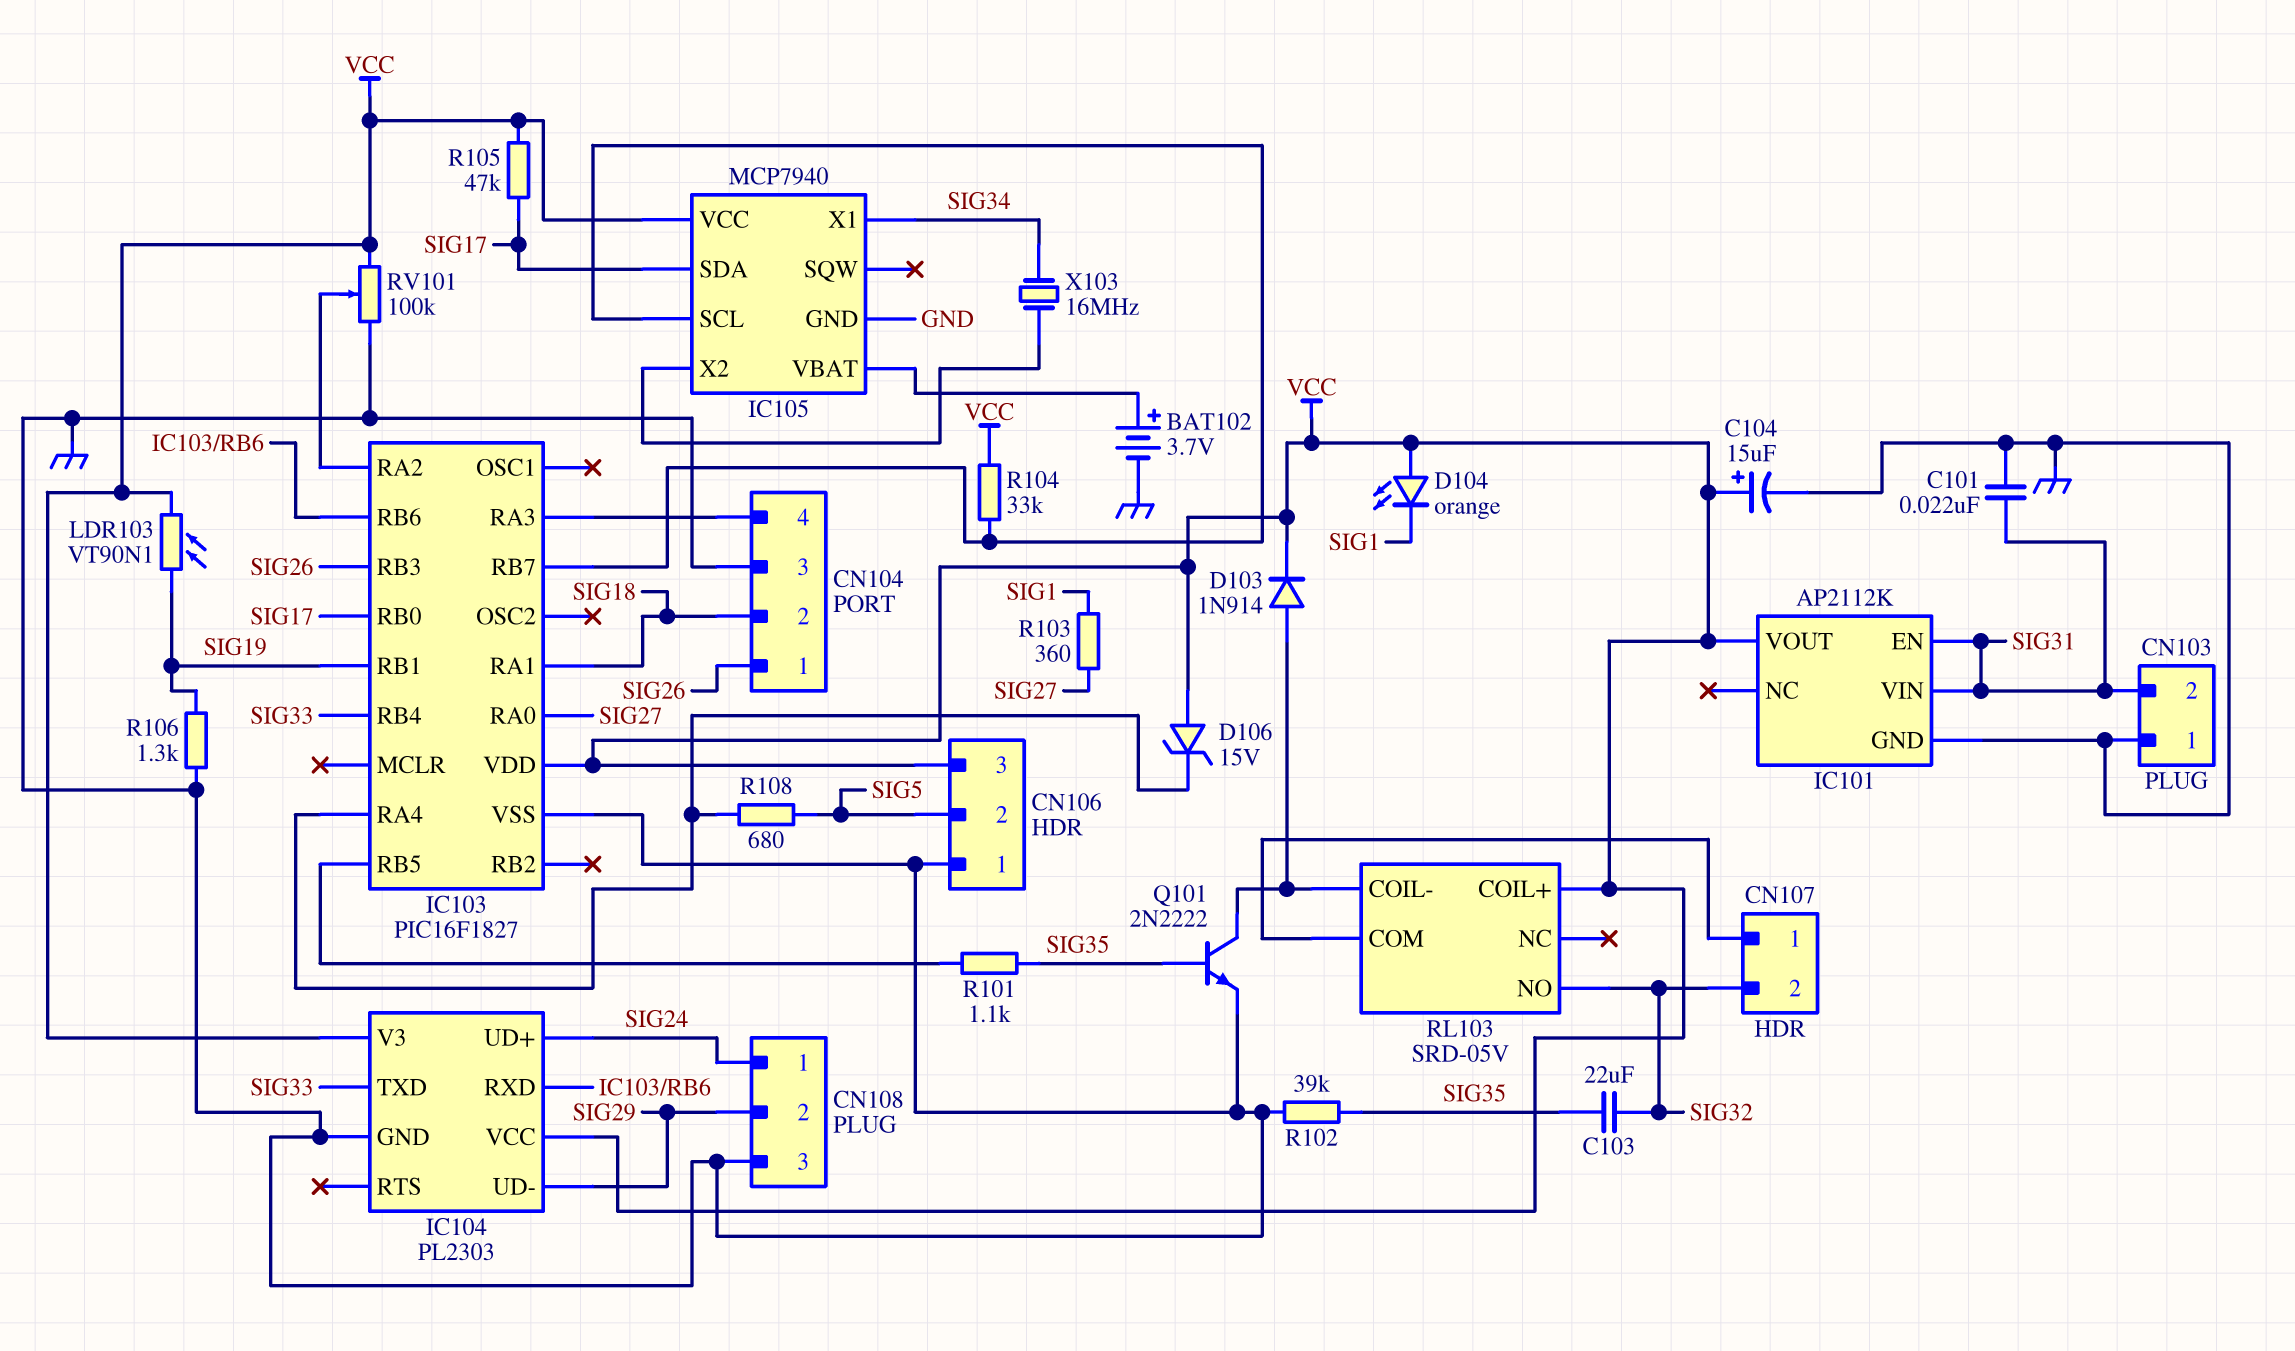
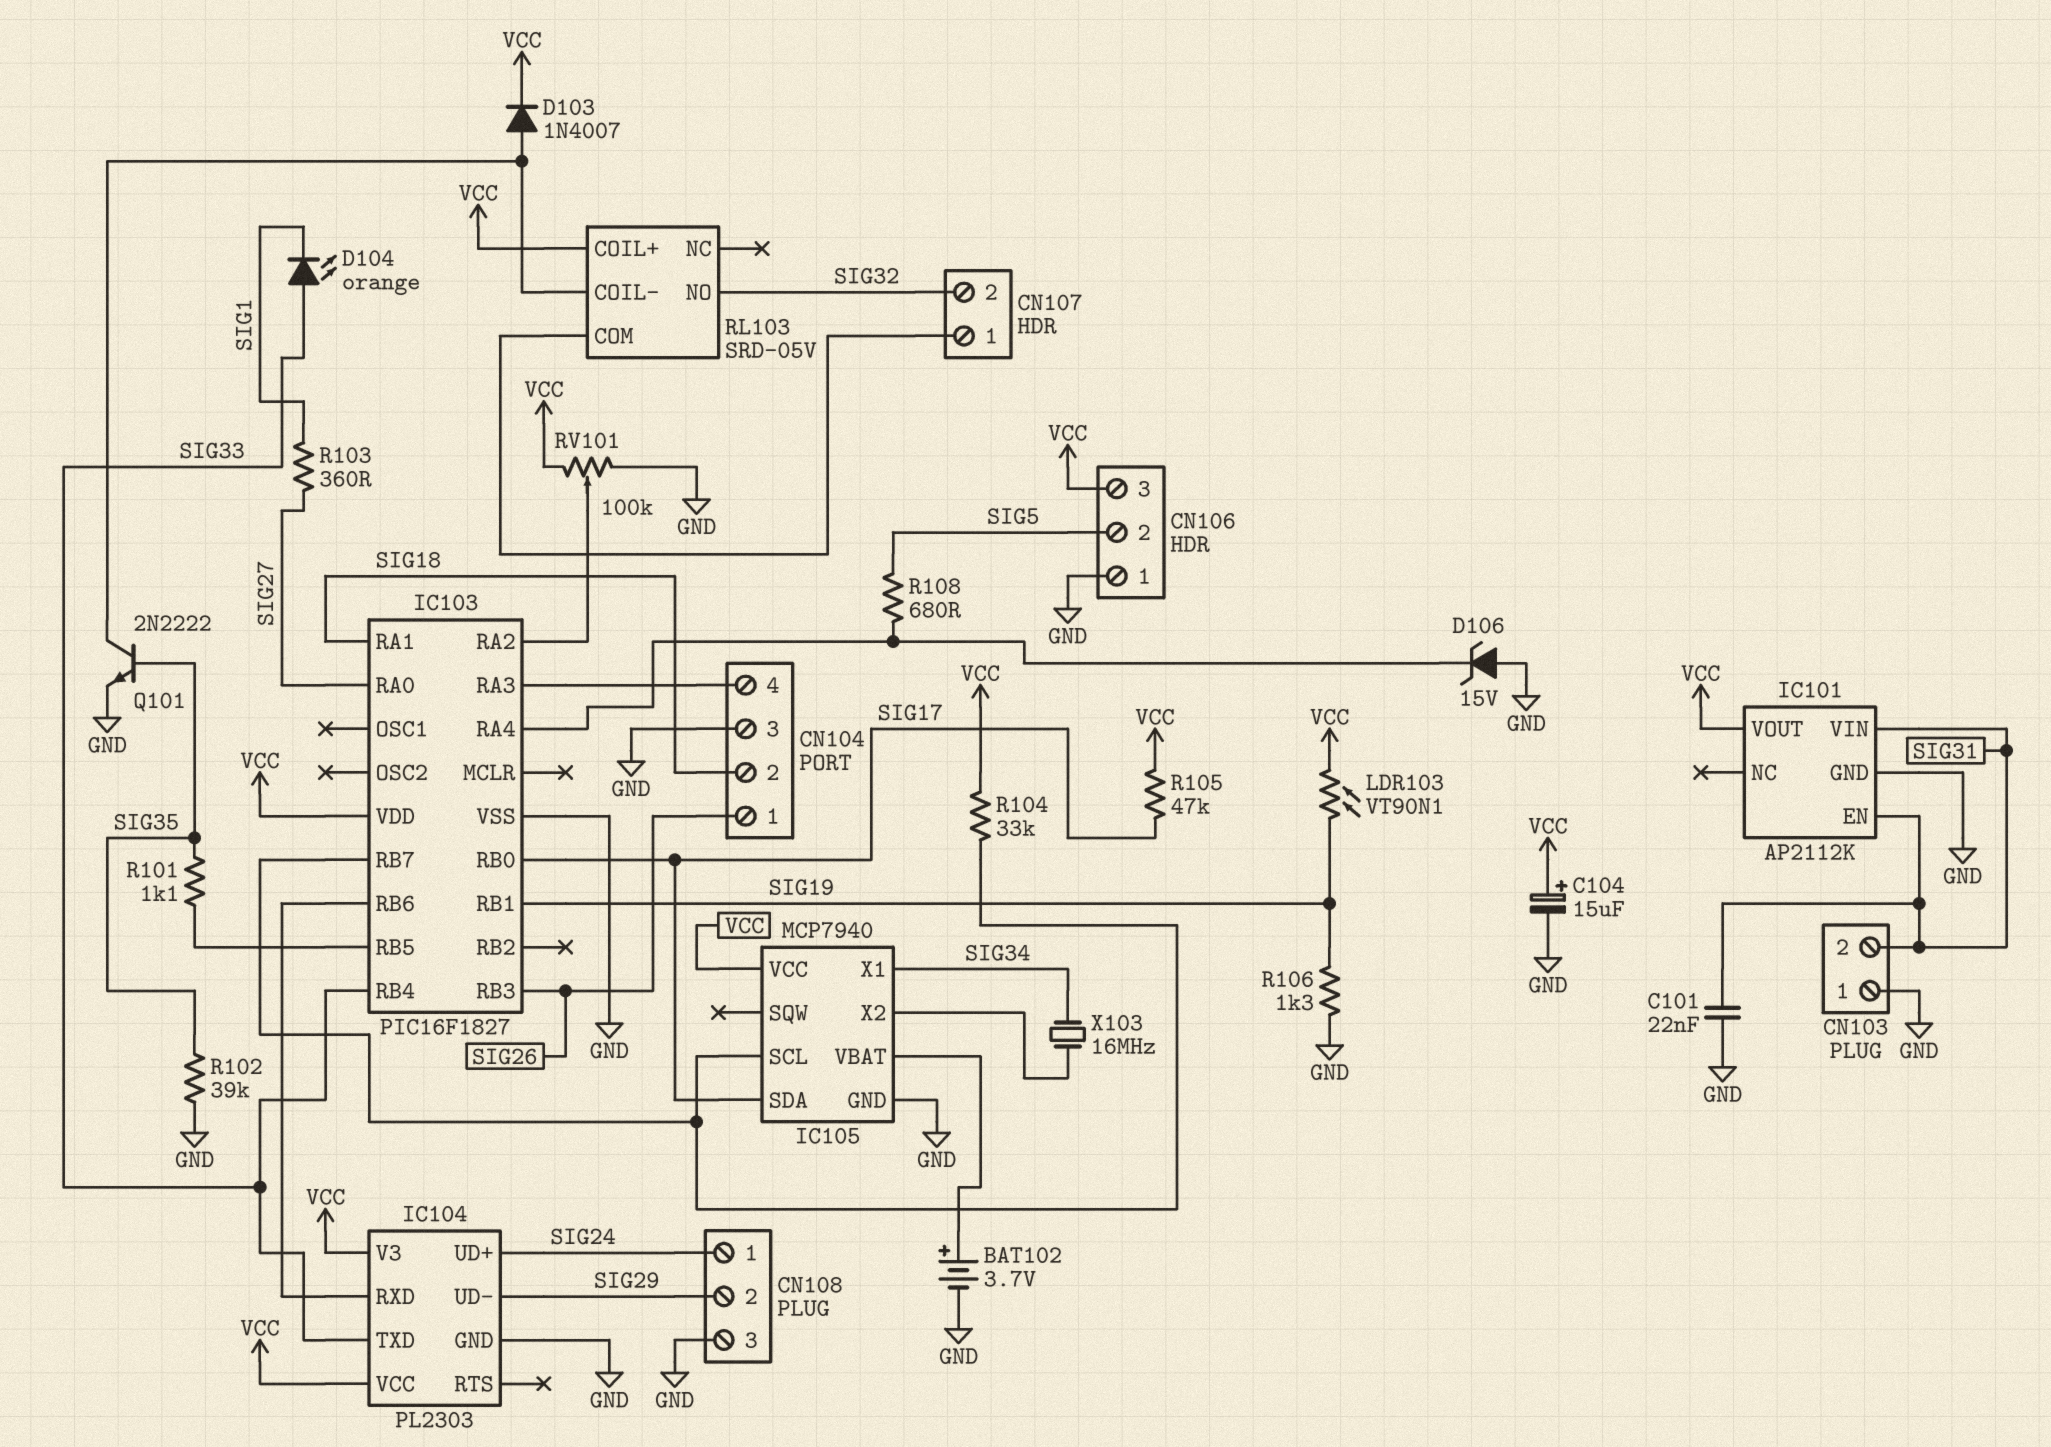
C103: 22uF (SIG32, SIG35) -> none
D103: diode 1N914 (A RL103/COIL-, K VCC) -> diode 1N4007 (A RL103/COIL-, K VCC)
D104: LED orange (A VCC, K SIG1) -> LED orange (A SIG33, K SIG1)
D106: zener 15V (A VCC, K IC103/RA4) -> zener 15V (A GND, K IC103/RA4)

